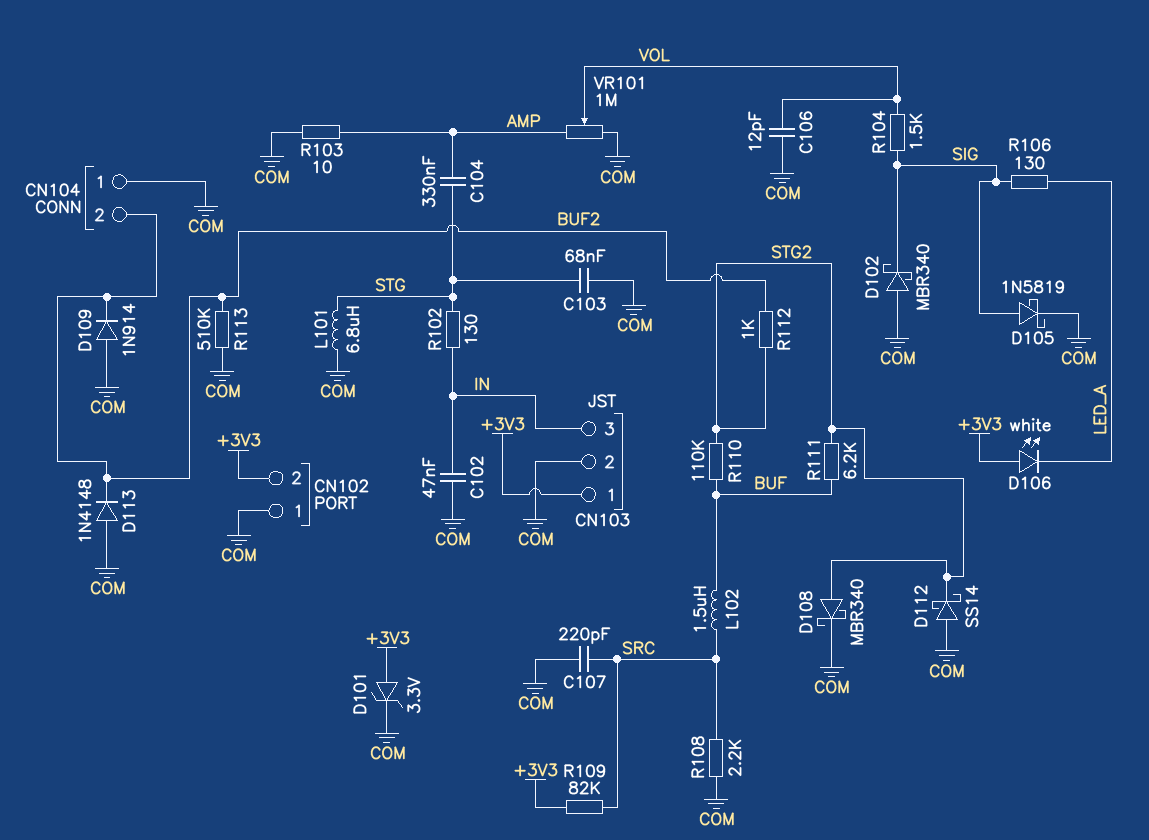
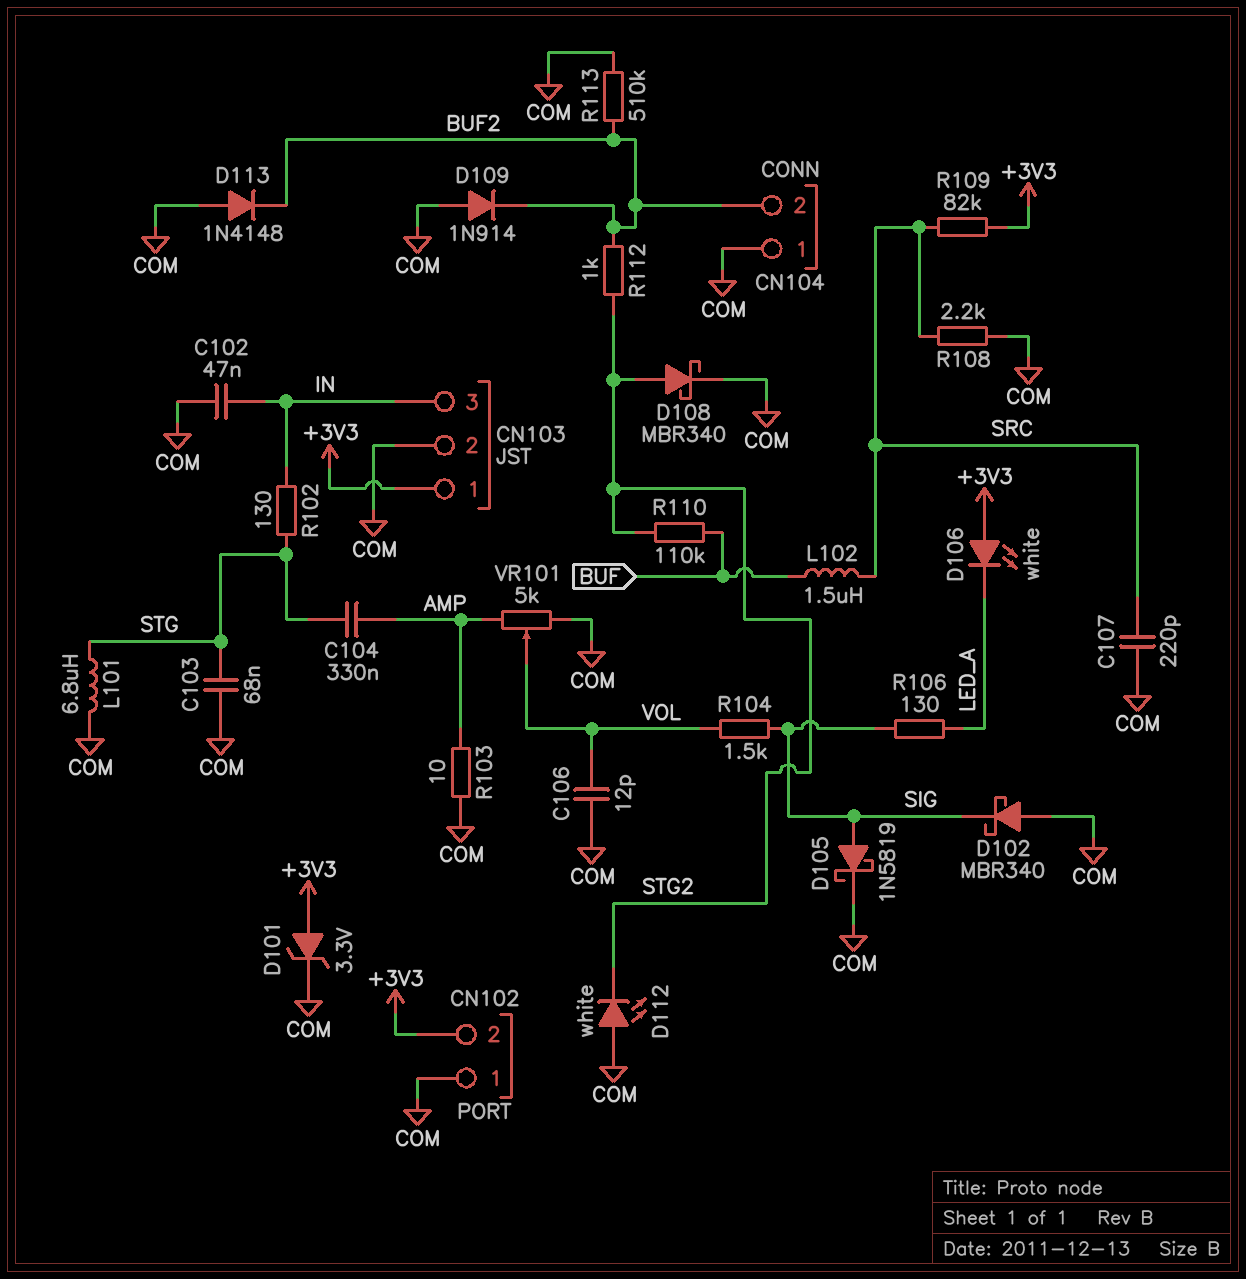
D112: schottky SS14 (A COM, K STG2) -> LED white (A COM, K STG2)
R111: 6.2k (BUF, STG2) -> none
VR101: 1M (AMP, COM, wiper VOL) -> 5k (AMP, COM, wiper VOL)

